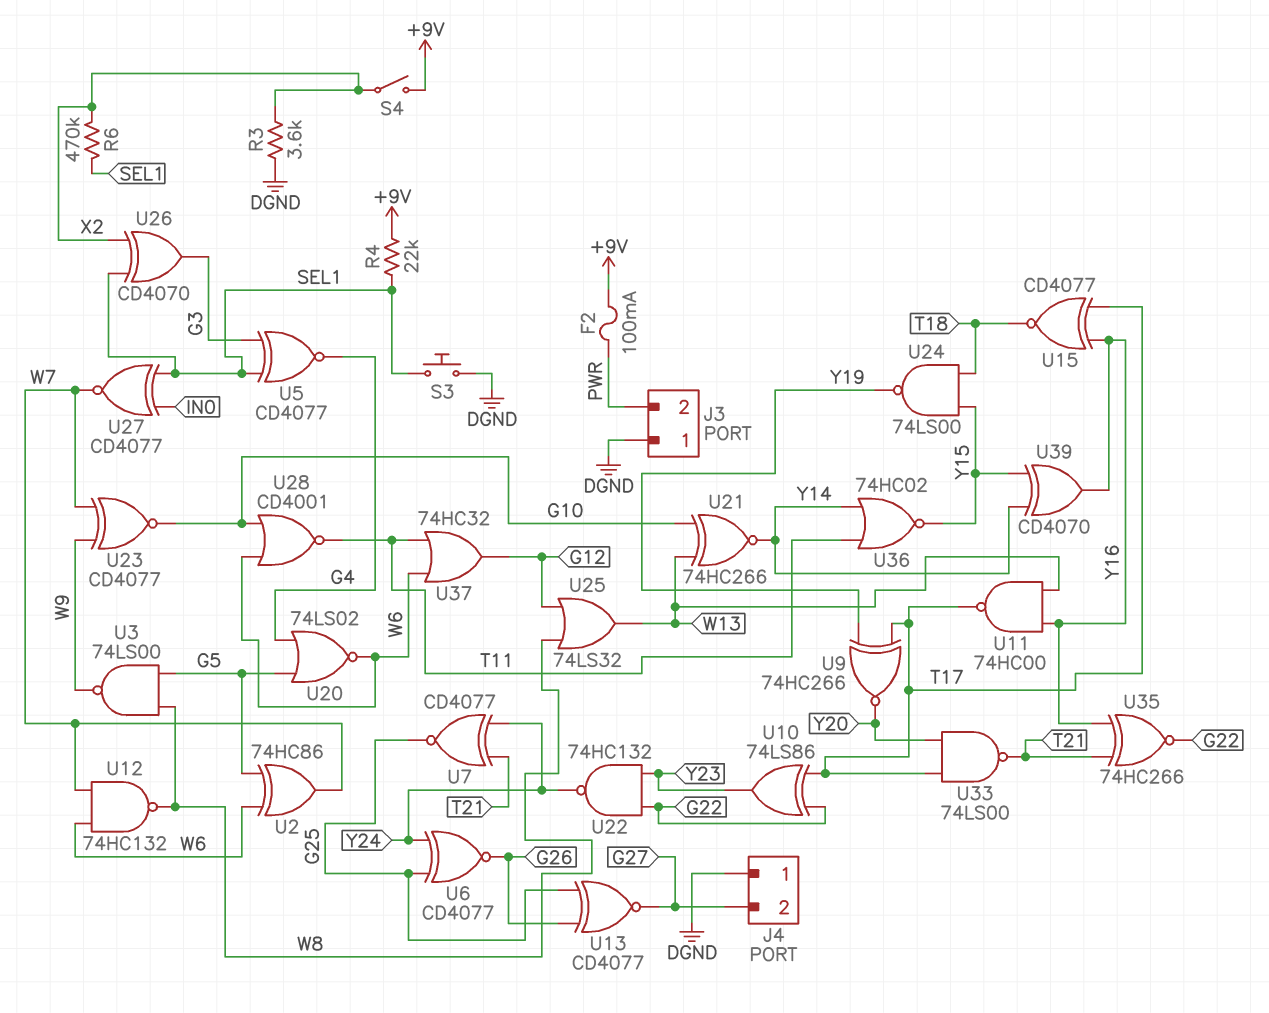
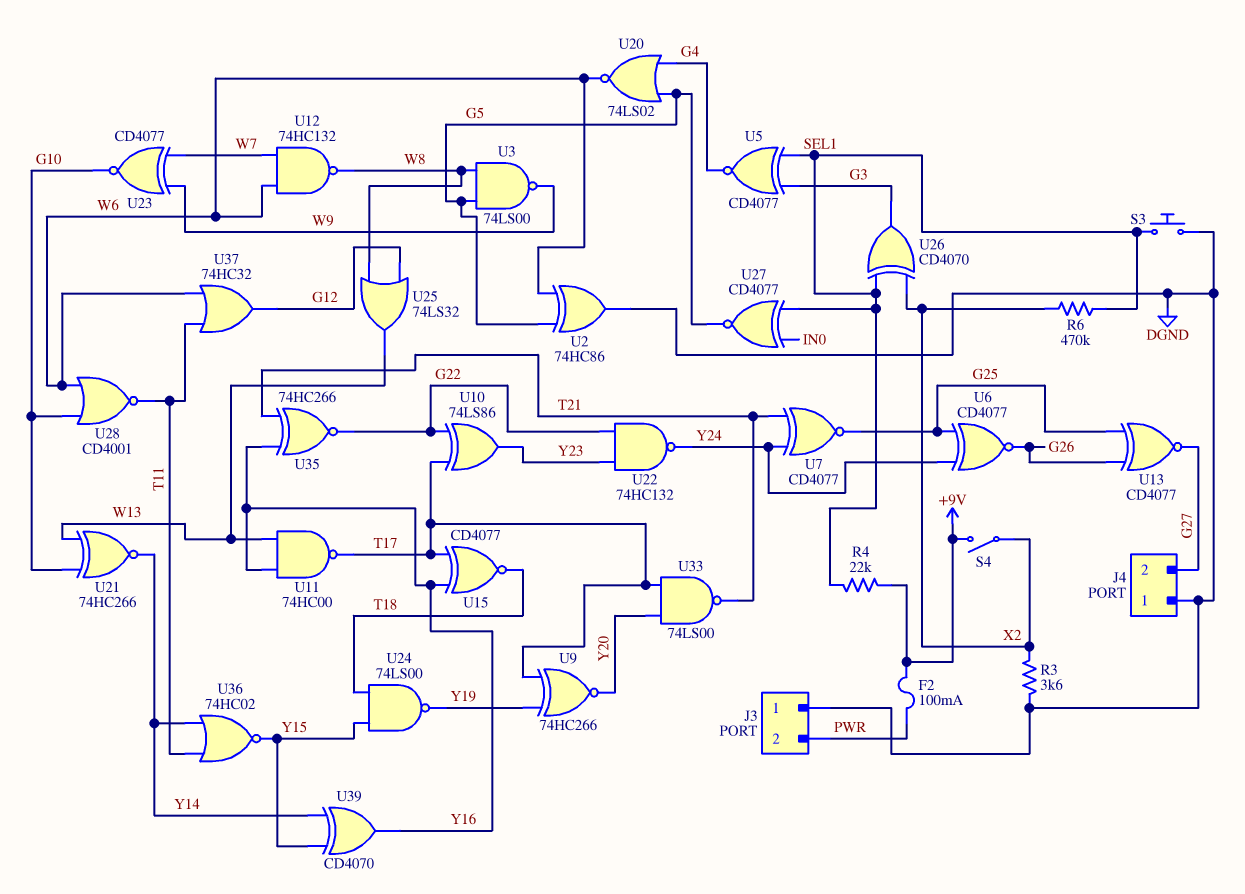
U2: XOR 74HC86 (in G5, in W6, out W7) -> XOR 74HC86 (in G5, in W6, out DGND)
U27: XNOR CD4077 (in IN0, in SEL1, out W7) -> XNOR CD4077 (in IN0, in SEL1, out G5)

